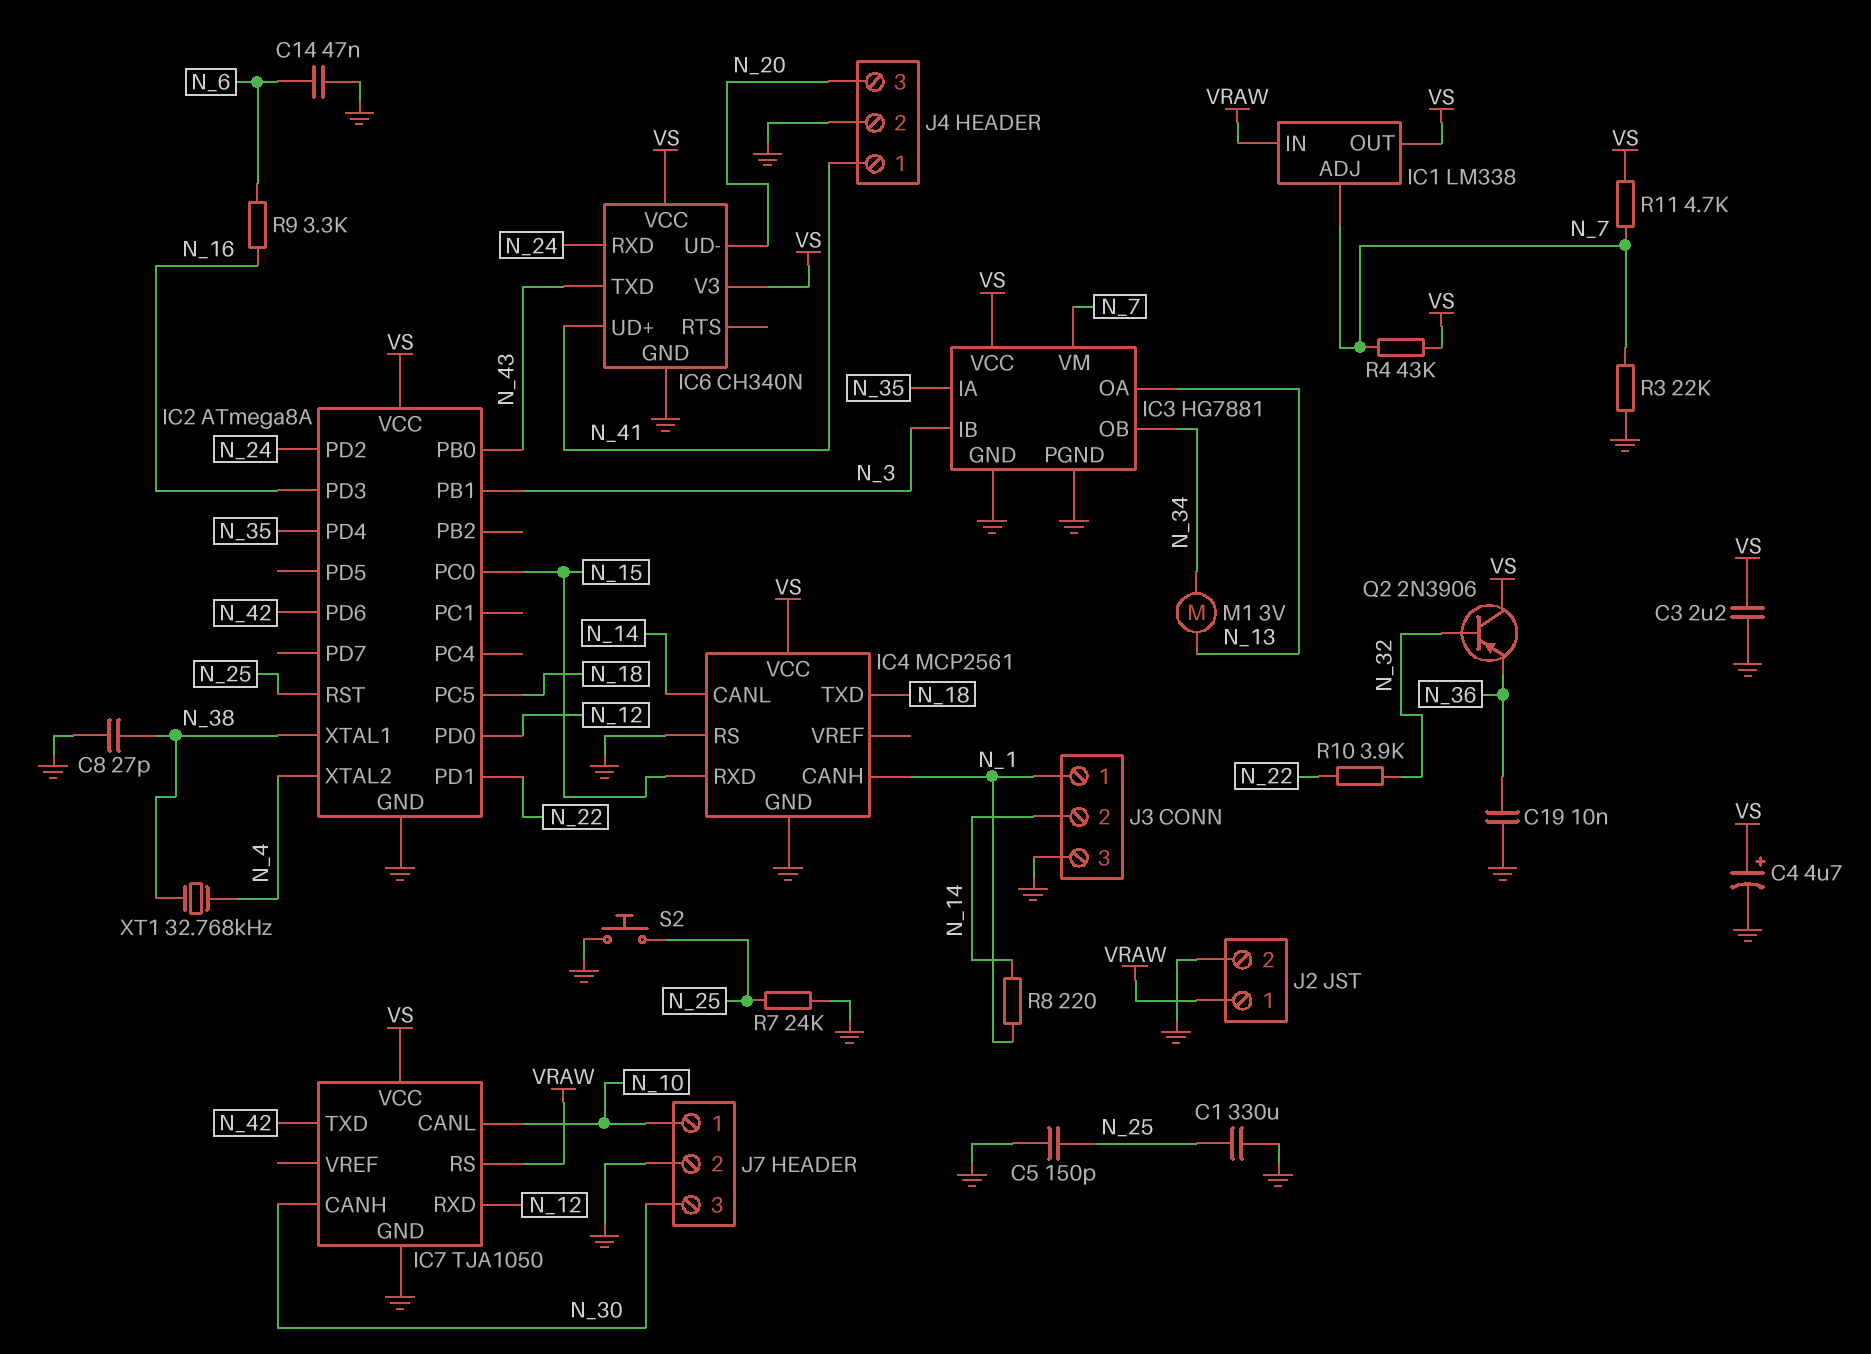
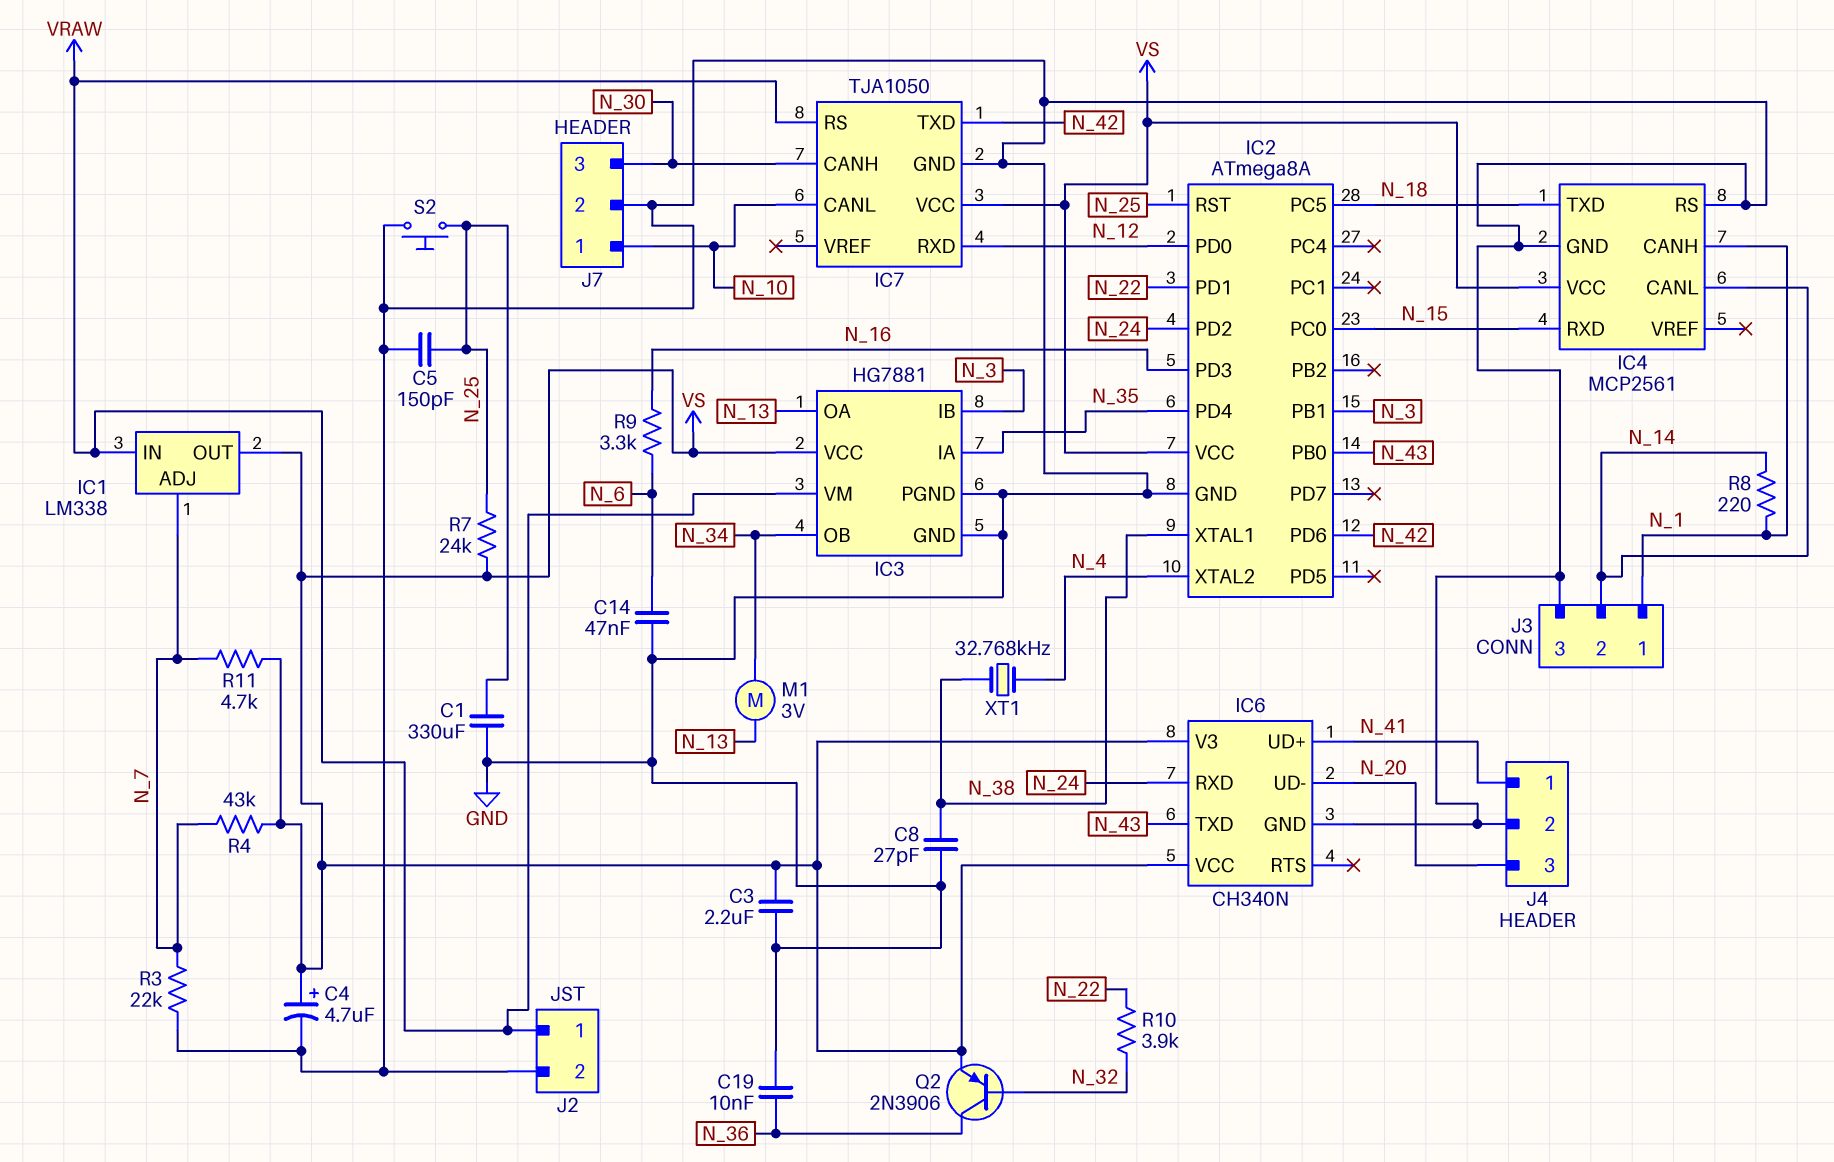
IC3 pin VM: N_7 -> VRAW
Q2: PNP 2N3906 (B N_32, C VS, E N_36) -> PNP 2N3906 (B N_32, C N_36, E VS)
R7: 24k (GND, N_25) -> 24k (N_25, VS)

